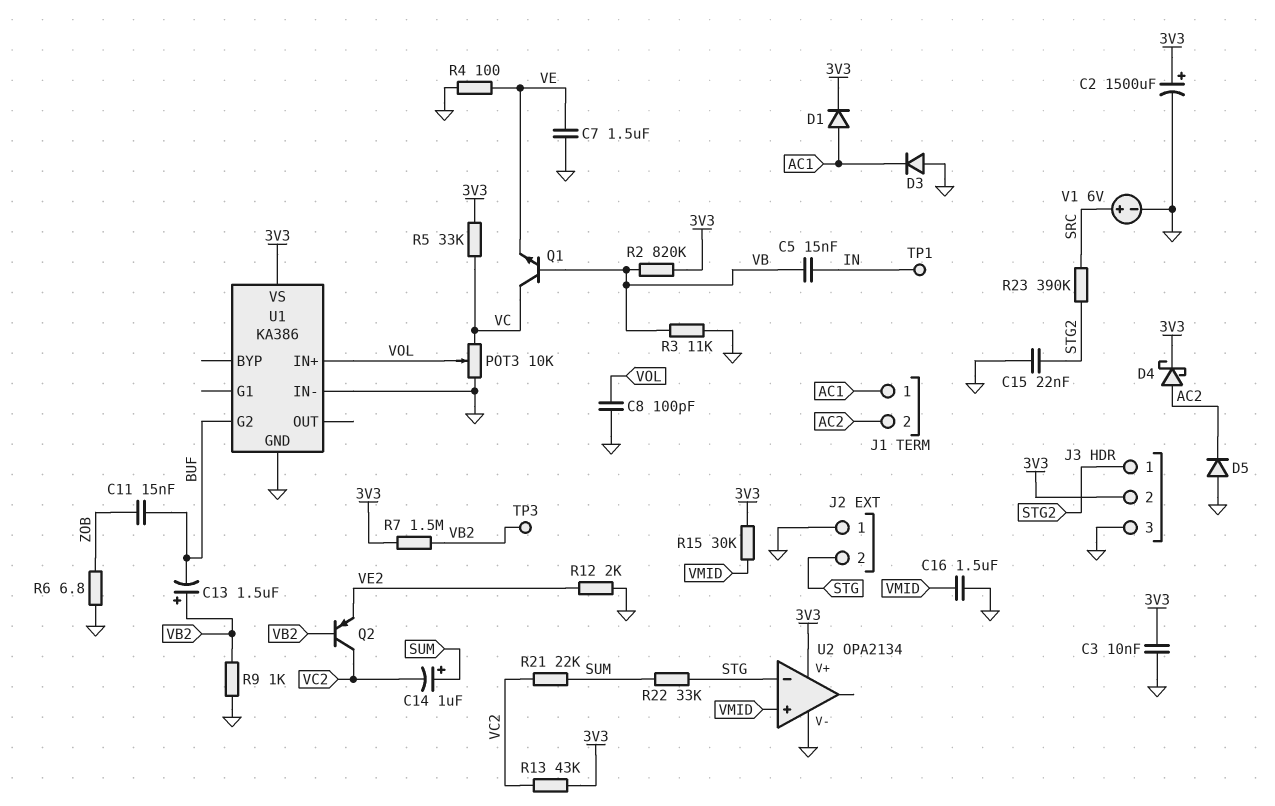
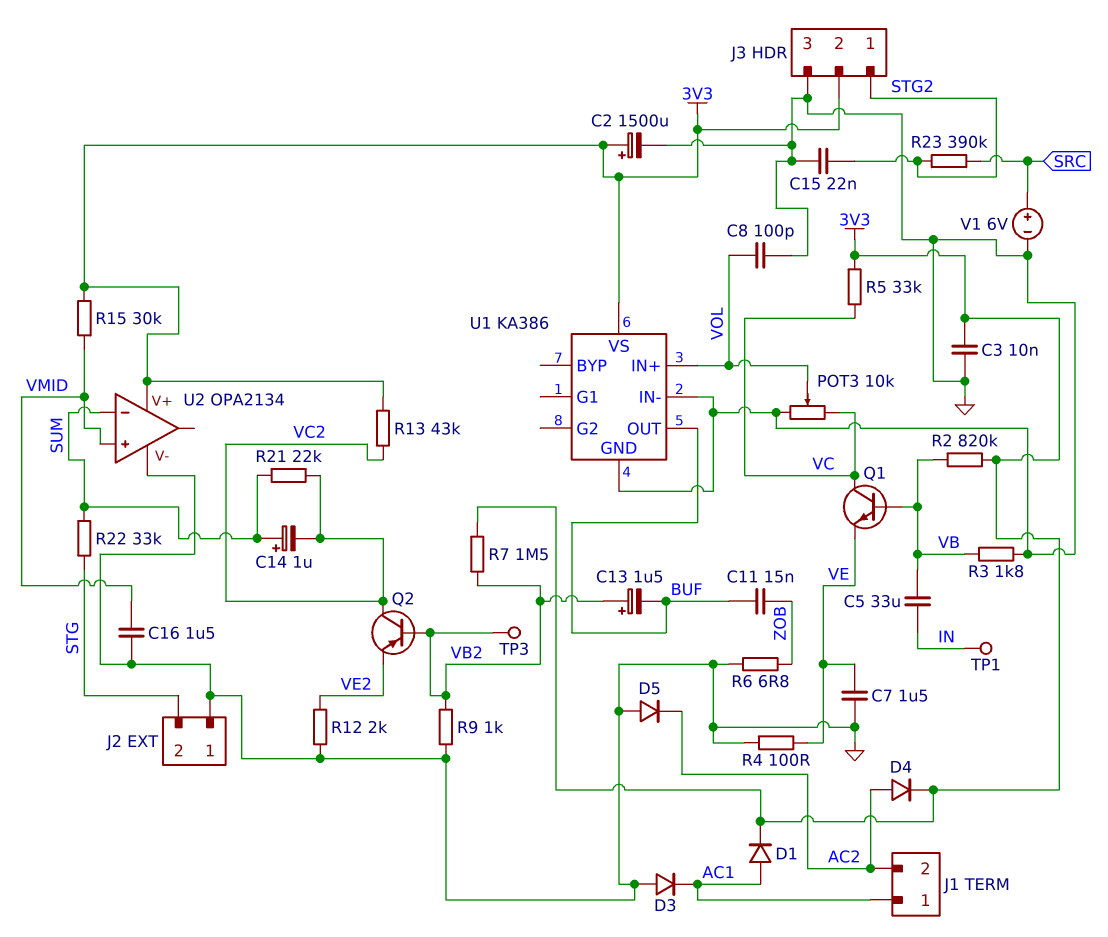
C5: 15nF (IN, VB) -> 33uF (IN, VB)
D4: schottky (A AC2, K 3V3) -> diode (A AC2, K 3V3)
R3: 11k (GND, VB) -> 1.8k (GND, VB)
U1 pin G2: BUF -> none
U1 pin OUT: none -> BUF
U2 pin in-: STG -> SUM

